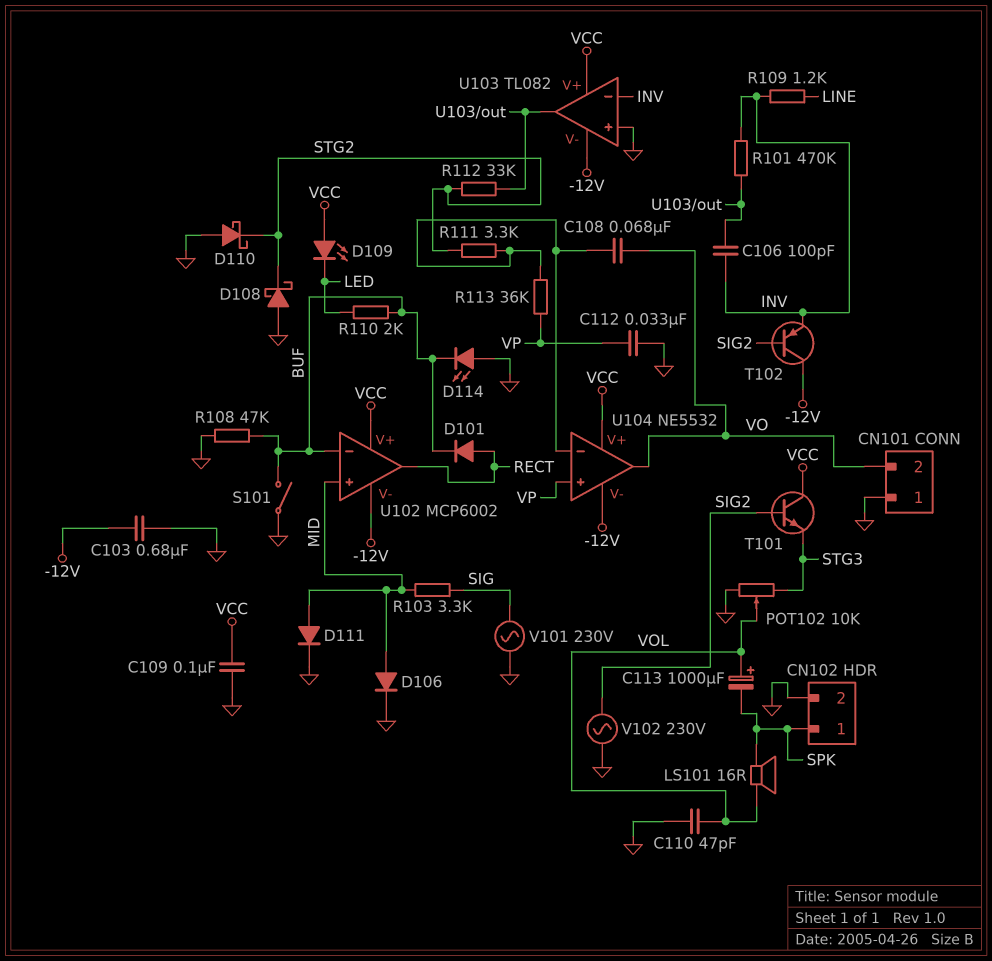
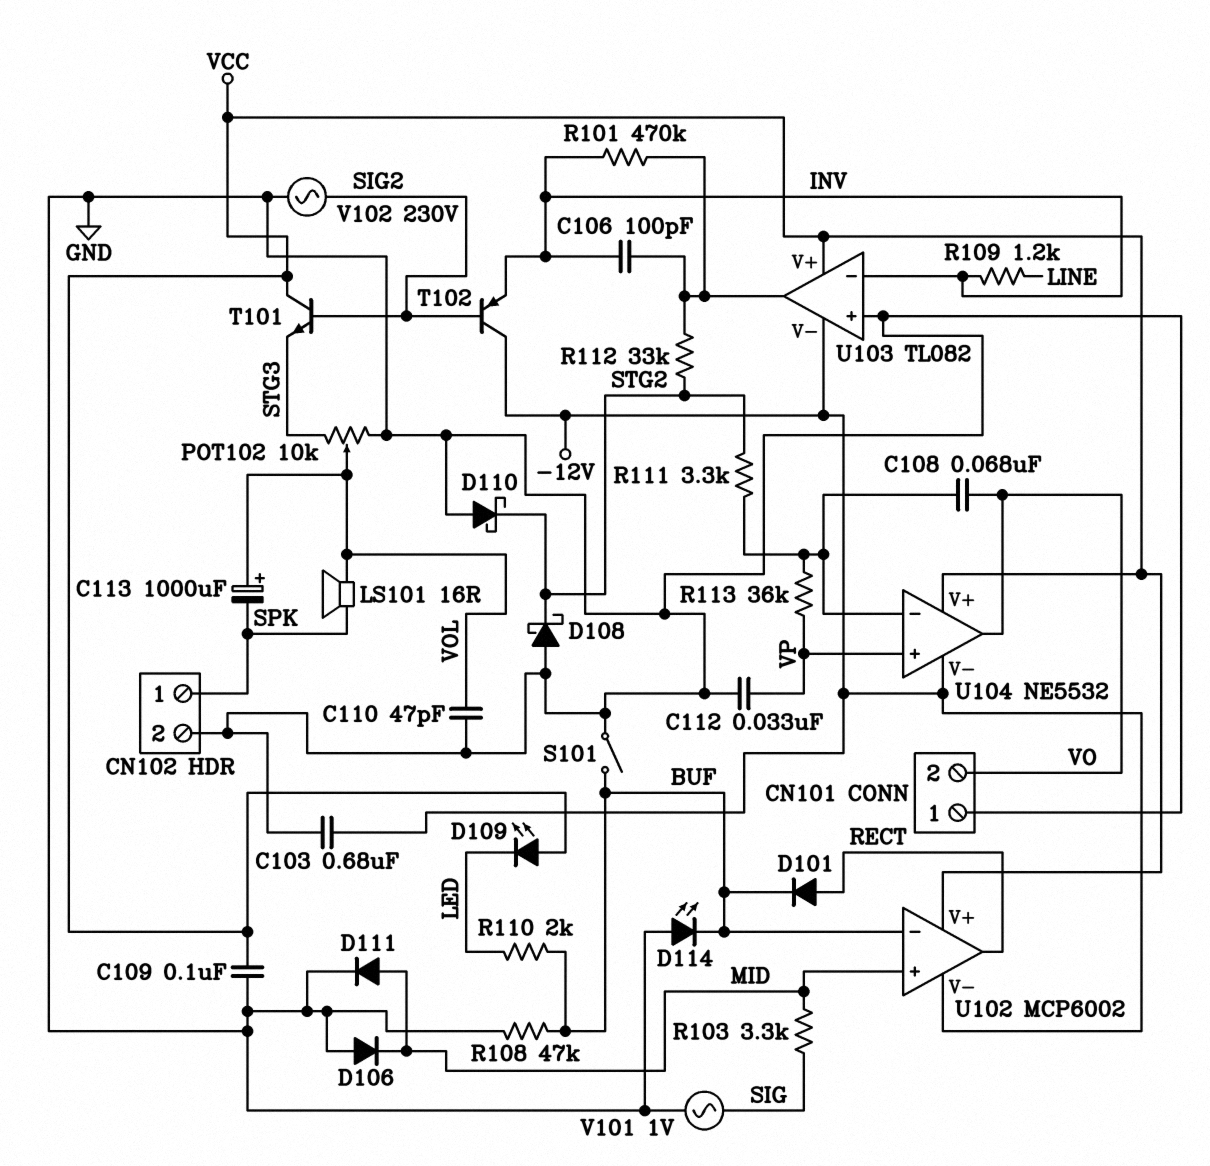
D106: diode (A MID, K GND) -> diode (A GND, K MID)
V101: AC 230V (GND, SIG) -> AC 1V (GND, SIG)

